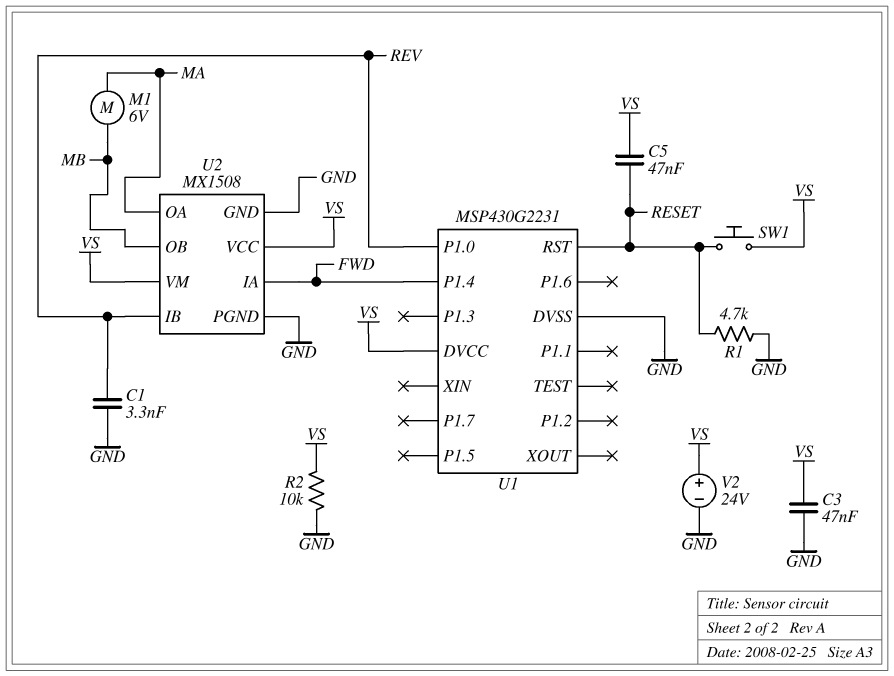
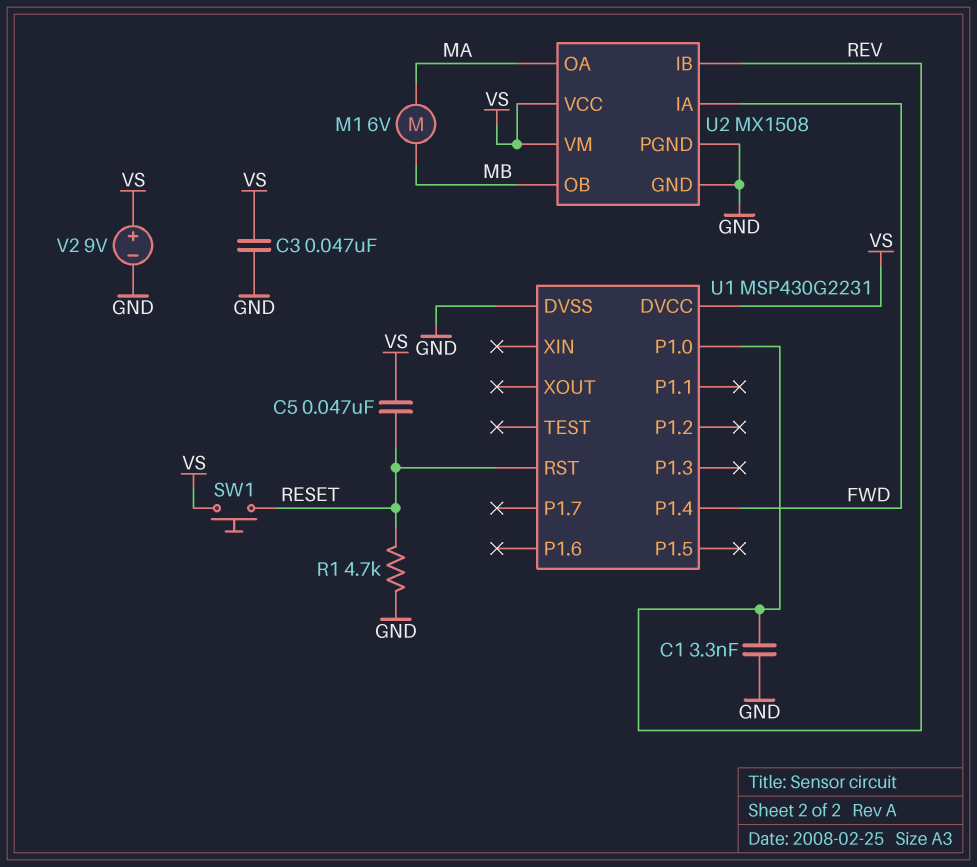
R2: 10k (GND, VS) -> none
V2: 24V (plus VS, minus GND) -> 9V (plus VS, minus GND)

